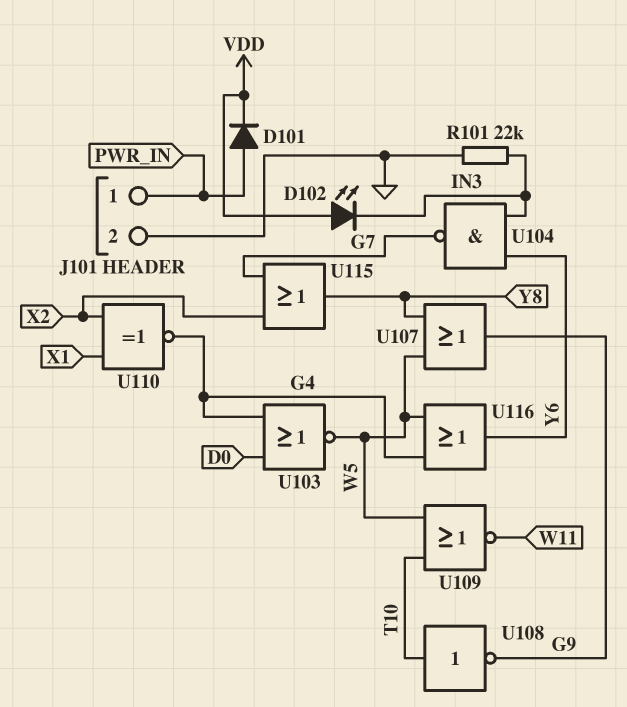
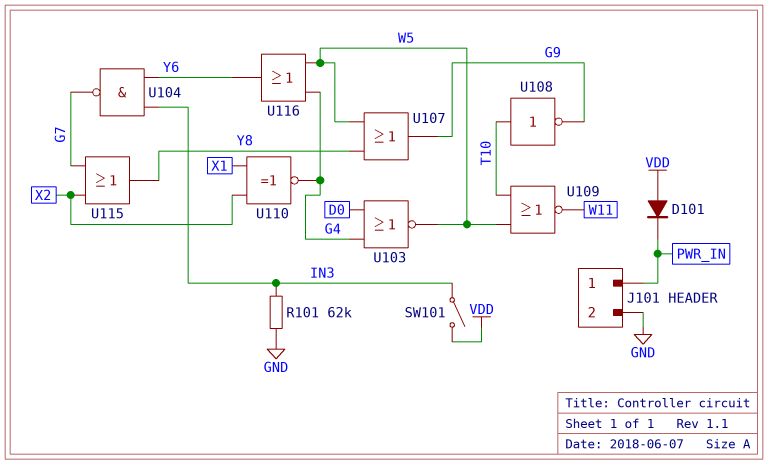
D101: diode (A PWR_IN, K VDD) -> diode (A VDD, K PWR_IN)
D102: LED (A VDD, K IN3) -> none
R101: 22k (GND, IN3) -> 62k (GND, IN3)
SW101: none -> switch (IN3, VDD)

